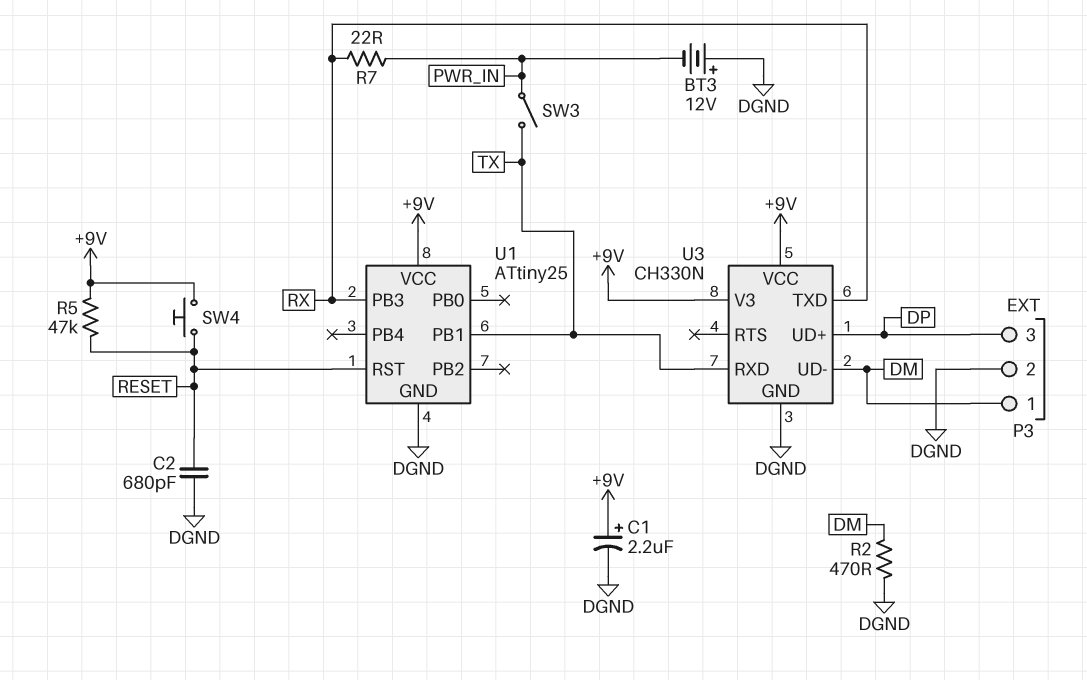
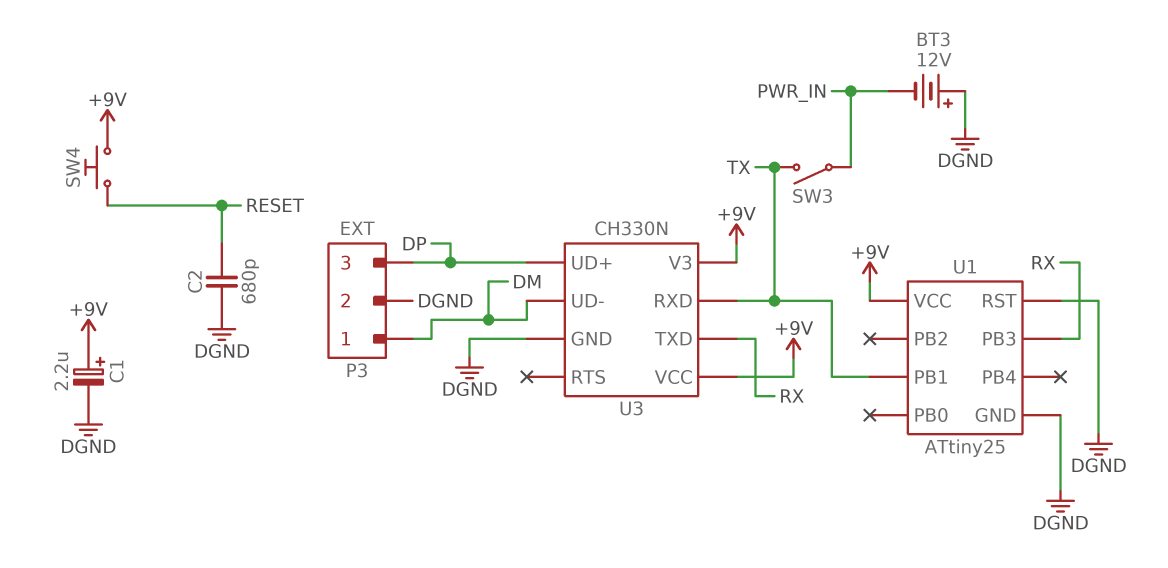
R2: 470 (DGND, DM) -> none
R5: 47k (+9V, RESET) -> none
R7: 22 (PWR_IN, RX) -> none
U1 pin RST: RESET -> DGND

